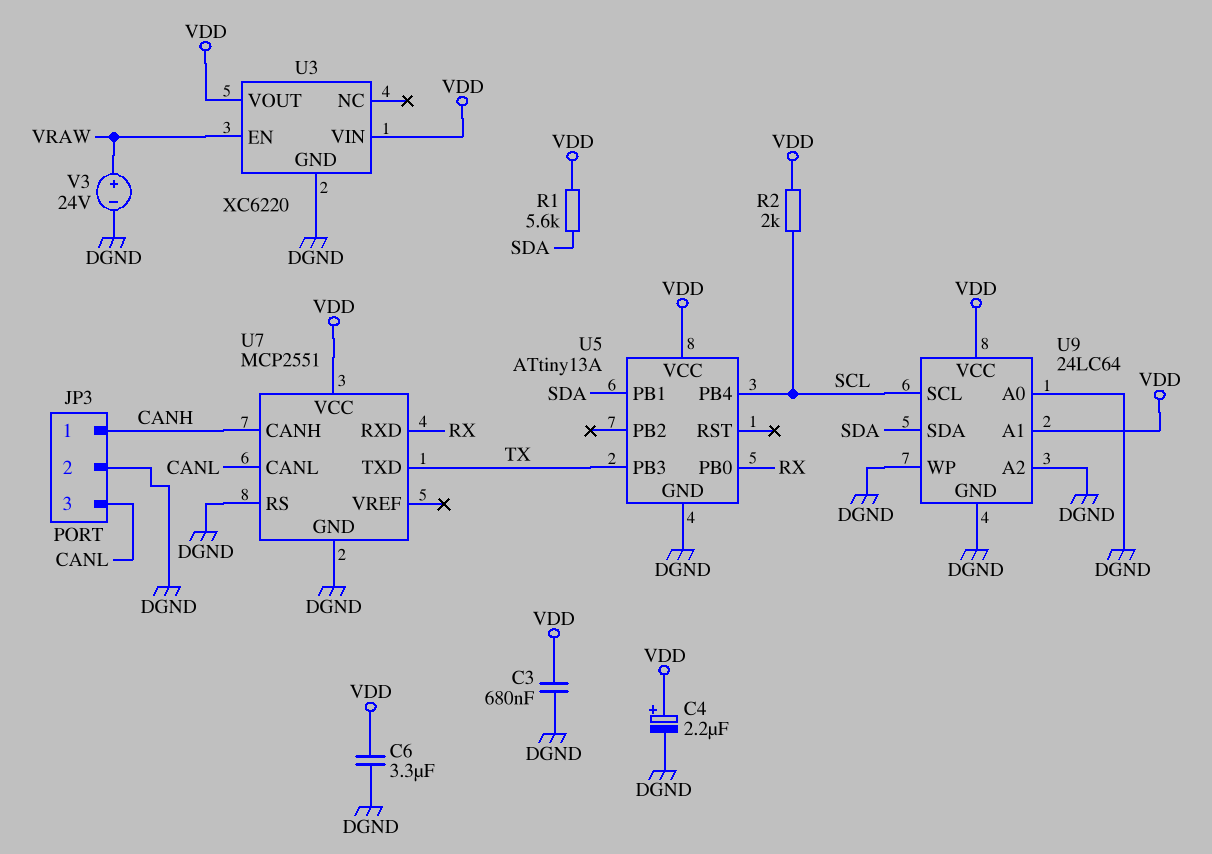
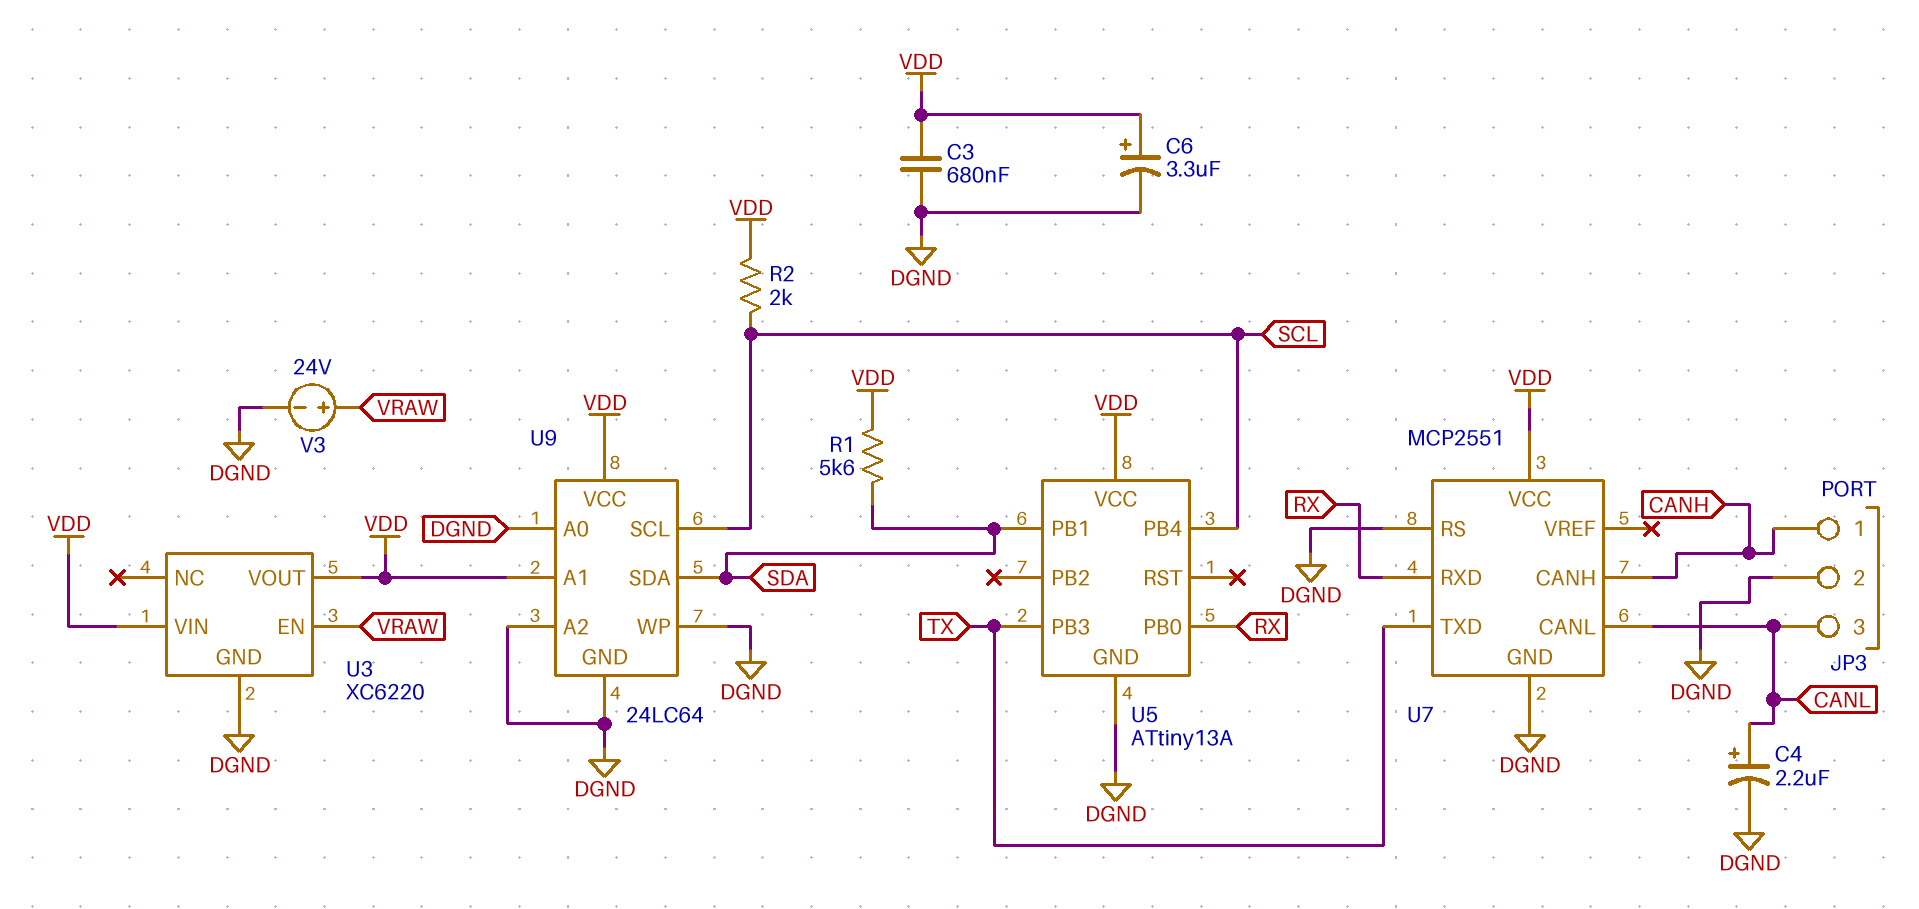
C4: 2.2uF (plus VDD, minus DGND) -> 2.2uF (plus CANL, minus DGND)
C6: 3.3uF (DGND, VDD) -> 3.3uF (plus VDD, minus DGND)

